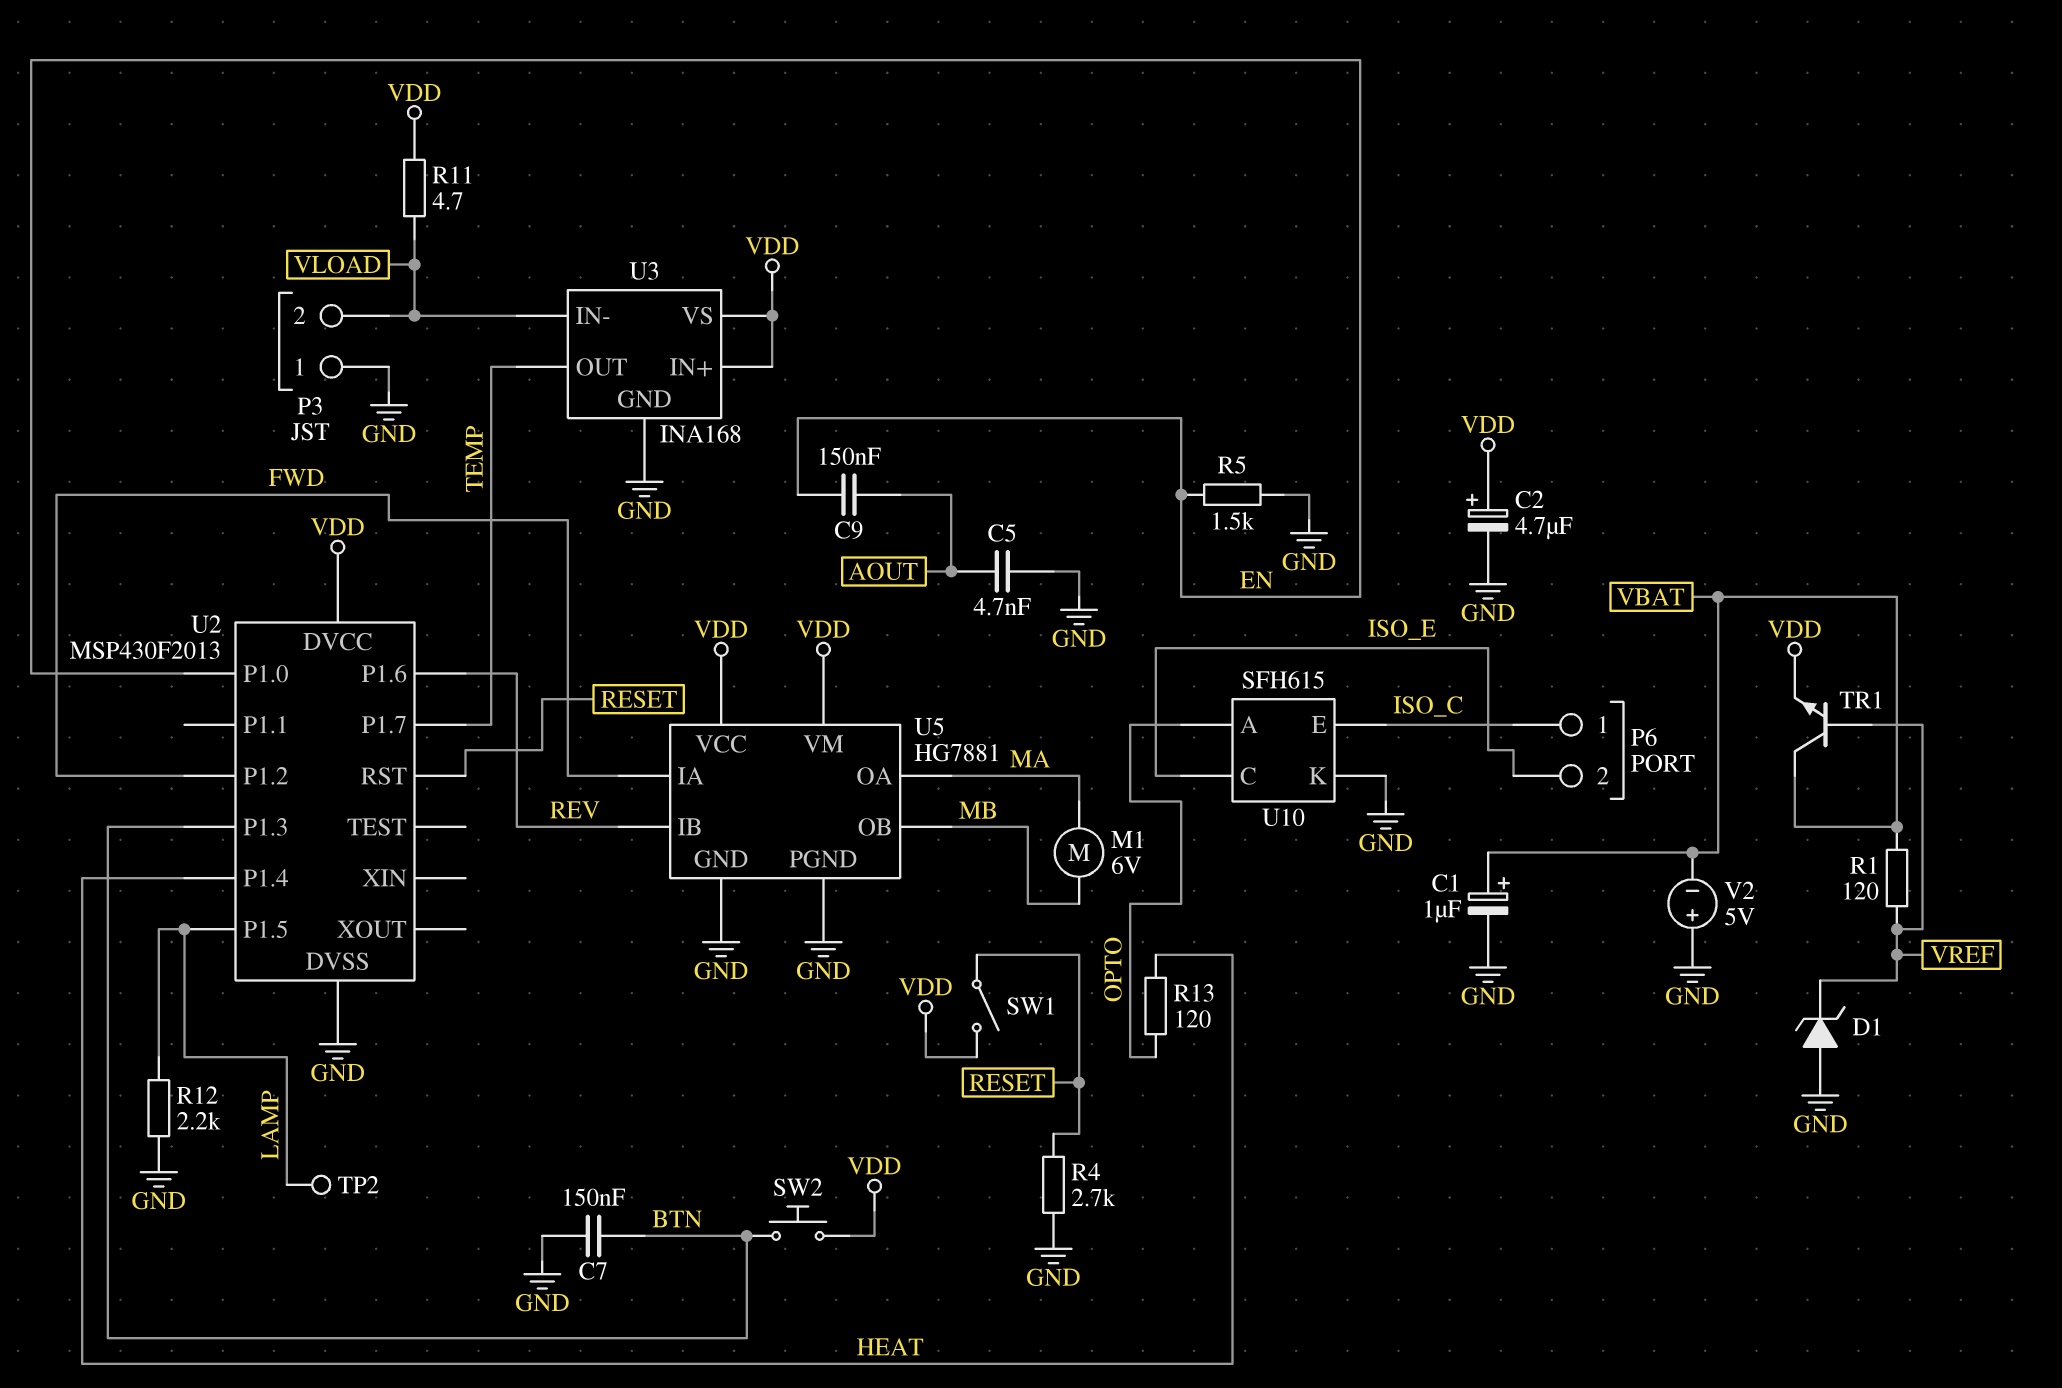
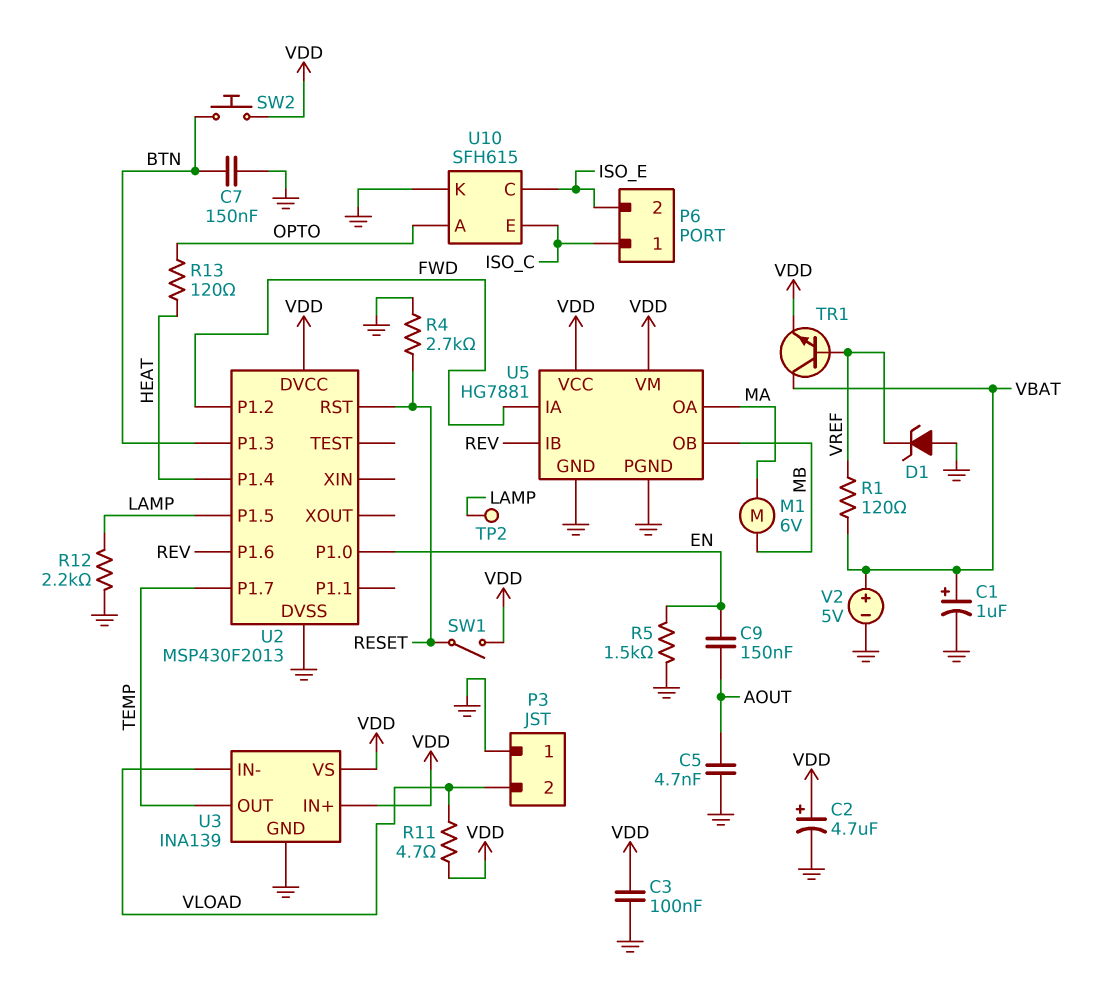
C3: none -> 100nF (GND, VDD)
U3: INA168 -> INA139
V2: 5V (plus GND, minus VBAT) -> 5V (plus VBAT, minus GND)

